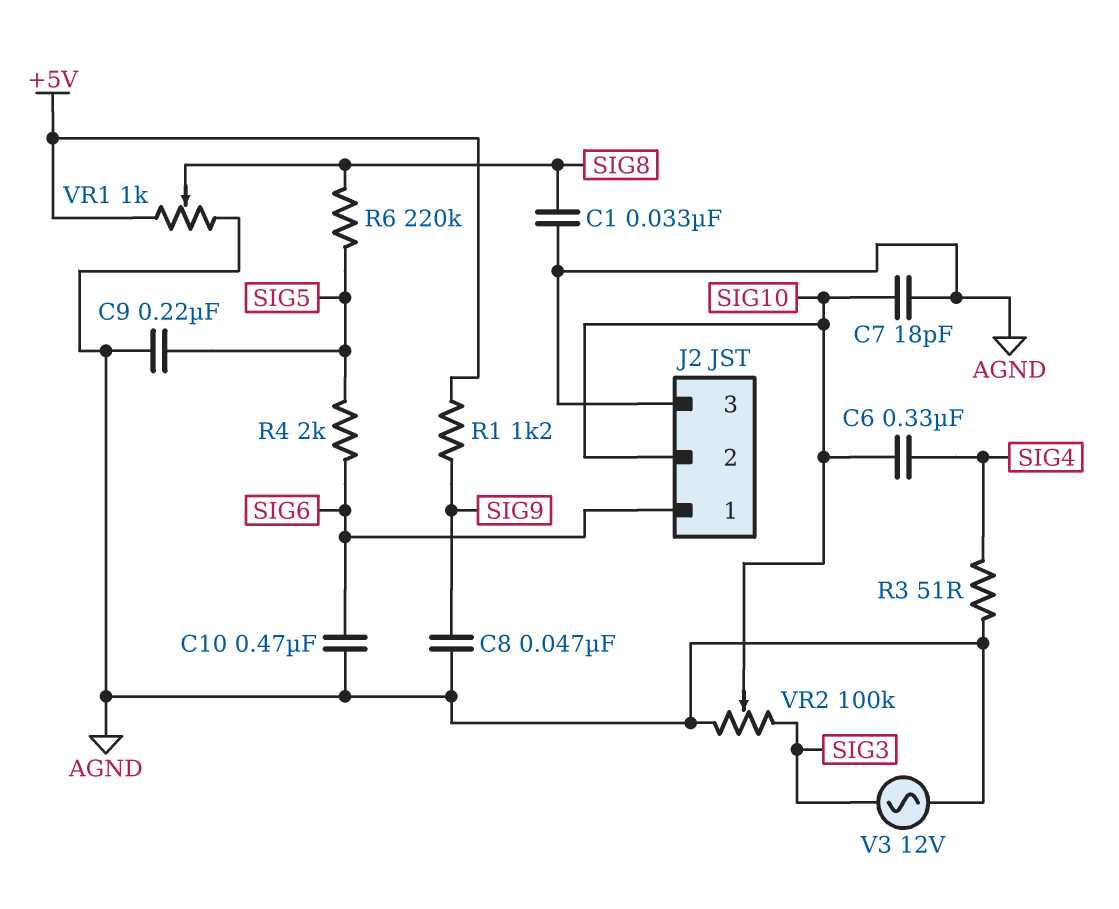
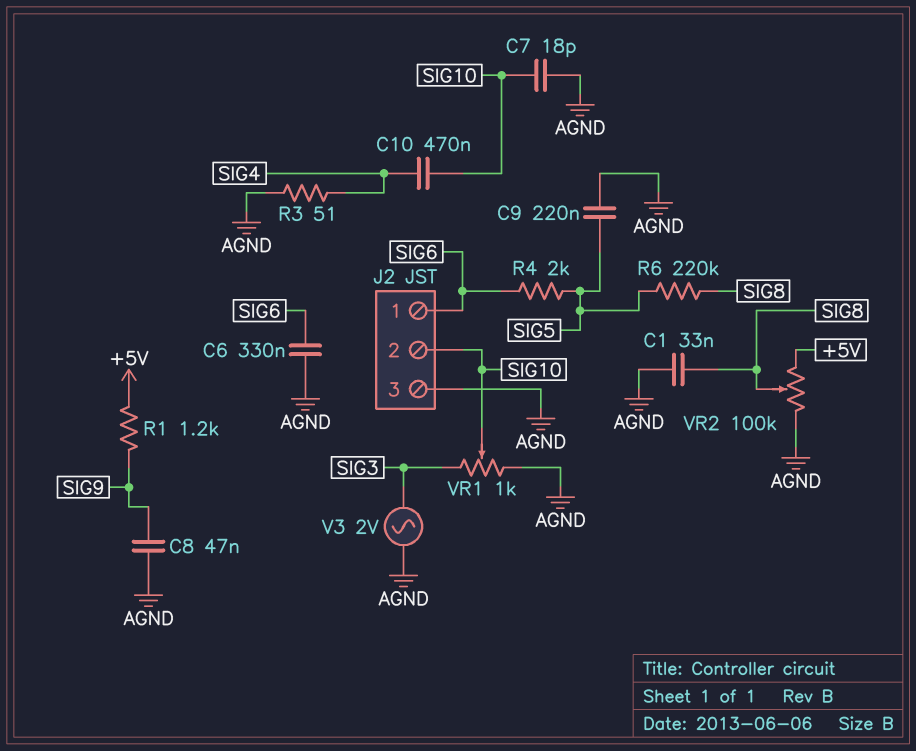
C6: 330nF (SIG4, SIG10) -> 330nF (AGND, SIG6)
C10: 470nF (AGND, SIG6) -> 470nF (SIG4, SIG10)
V3: AC 12V (AGND, SIG3) -> AC 2V (AGND, SIG3)
VR1: 1k (+5V, AGND, wiper SIG8) -> 1k (AGND, SIG3, wiper SIG10)
VR2: 100k (AGND, SIG3, wiper SIG10) -> 100k (+5V, AGND, wiper SIG8)

